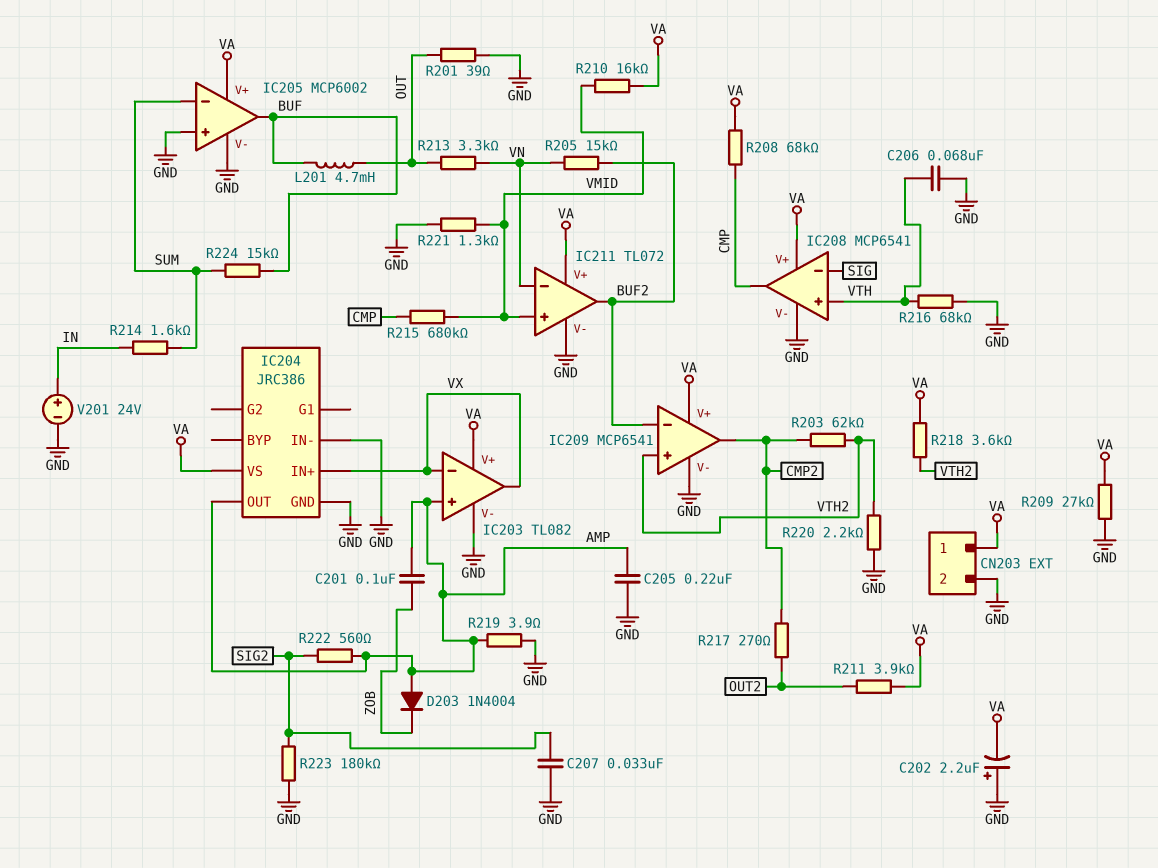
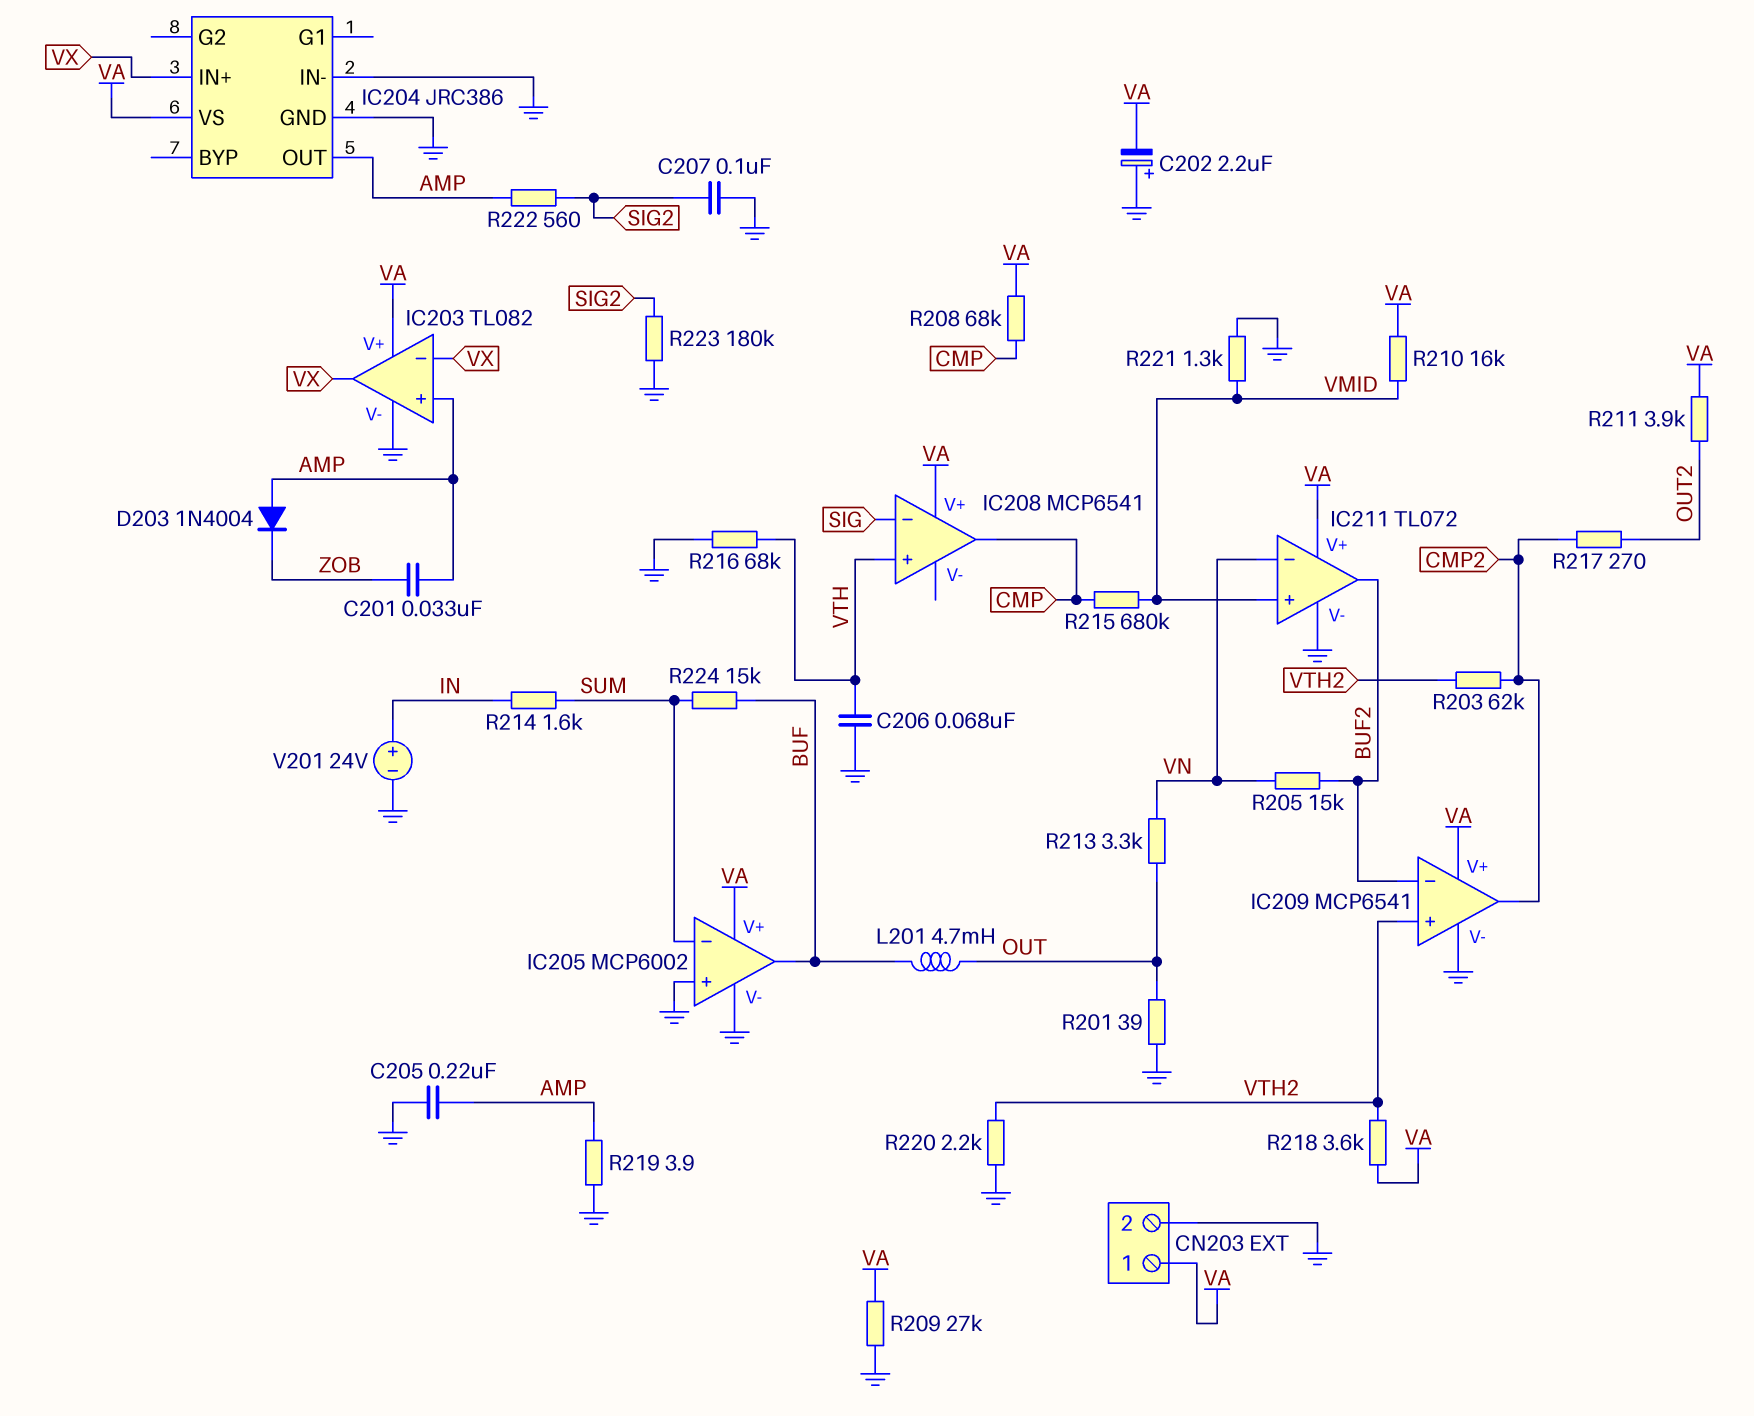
C201: 100nF (AMP, ZOB) -> 33nF (AMP, ZOB)
C207: 33nF (GND, SIG2) -> 100nF (GND, SIG2)
IC208 pin V-: GND -> none

